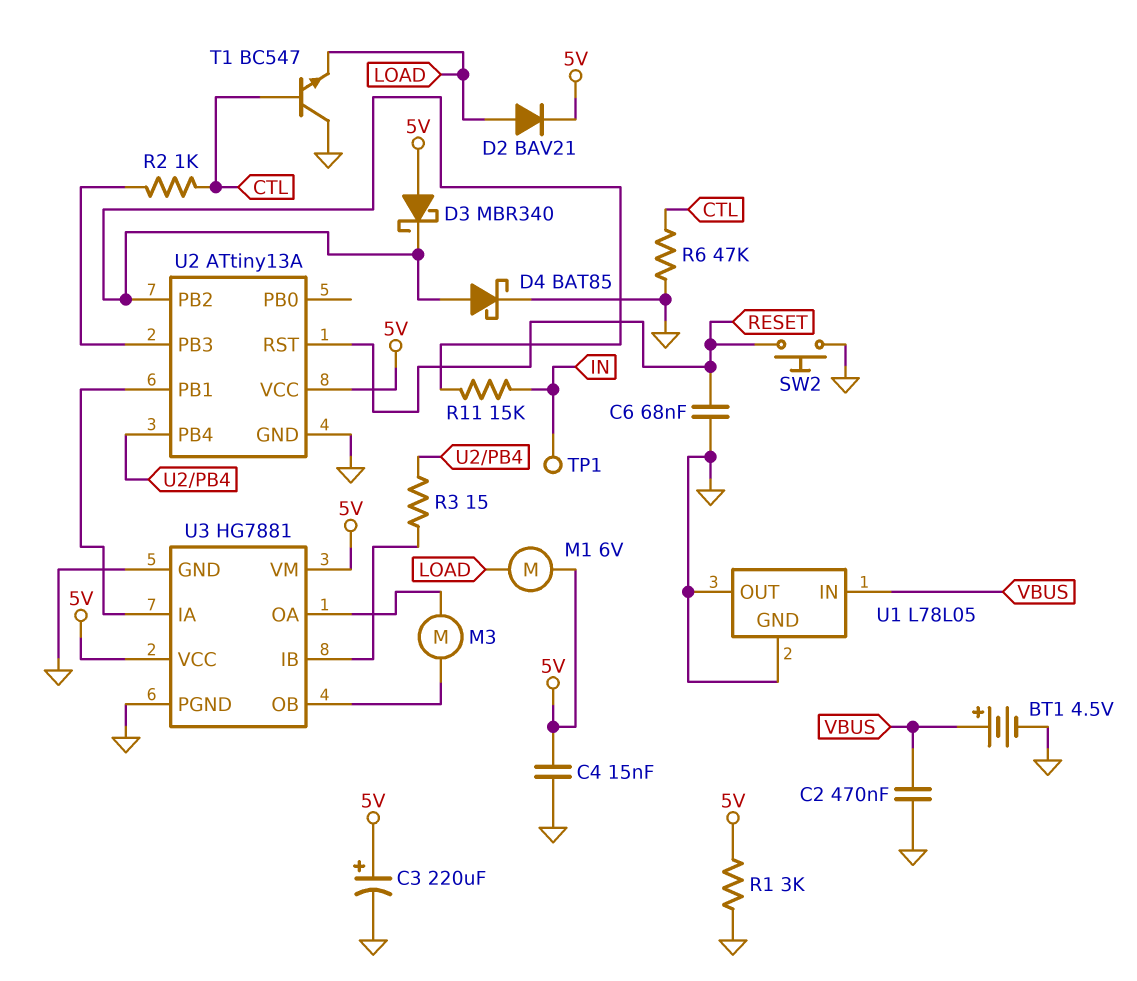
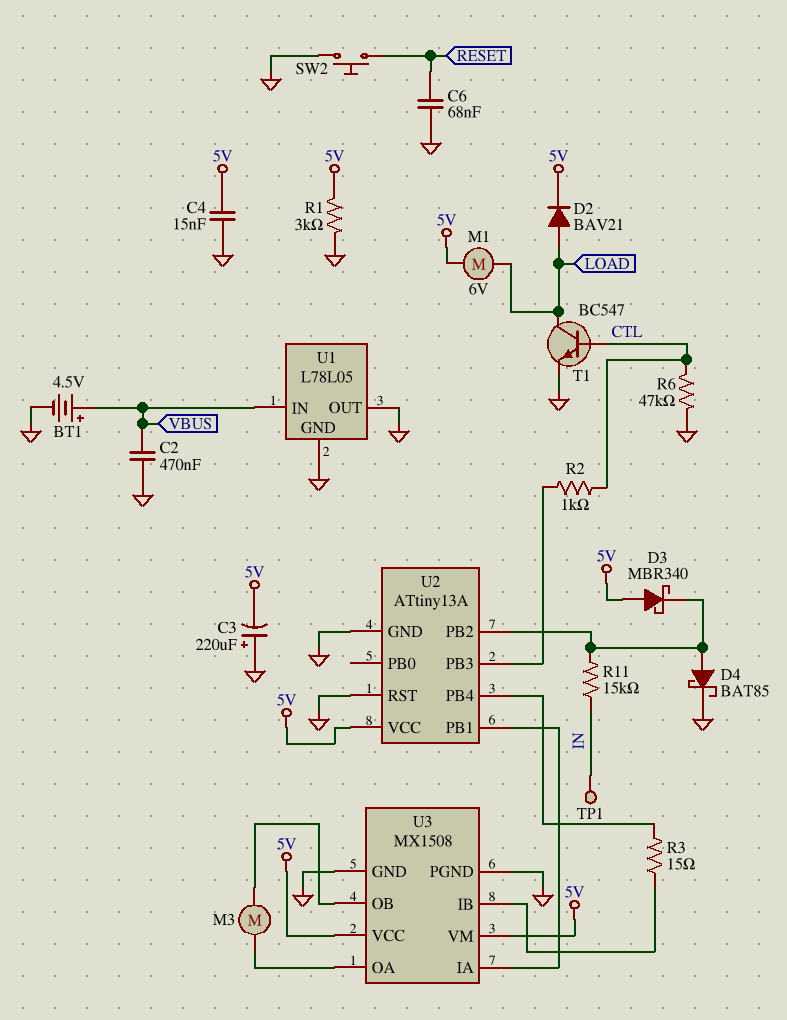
C3: 220uF (plus 5V, minus GND) -> 220uF (plus GND, minus 5V)
T1: NPN BC547 (B CTL, C GND, E LOAD) -> NPN BC547 (B CTL, C LOAD, E GND)
U2 pin RST: RESET -> GND
U3: HG7881 -> MX1508

